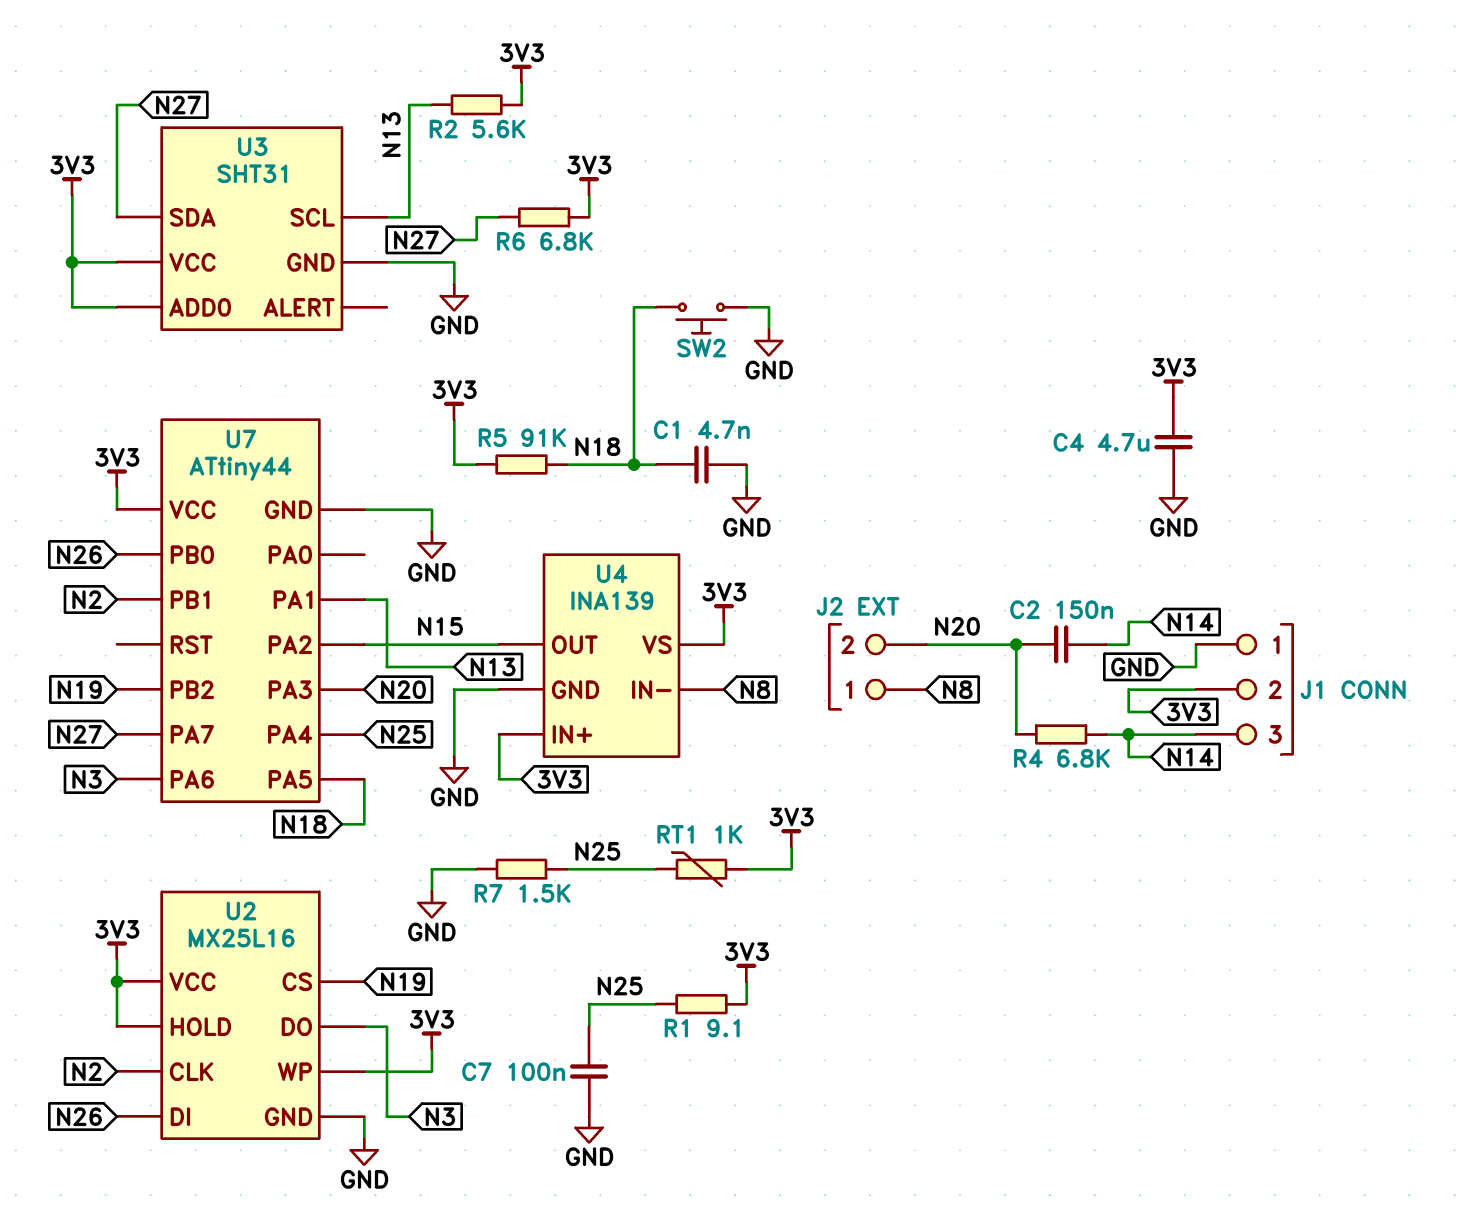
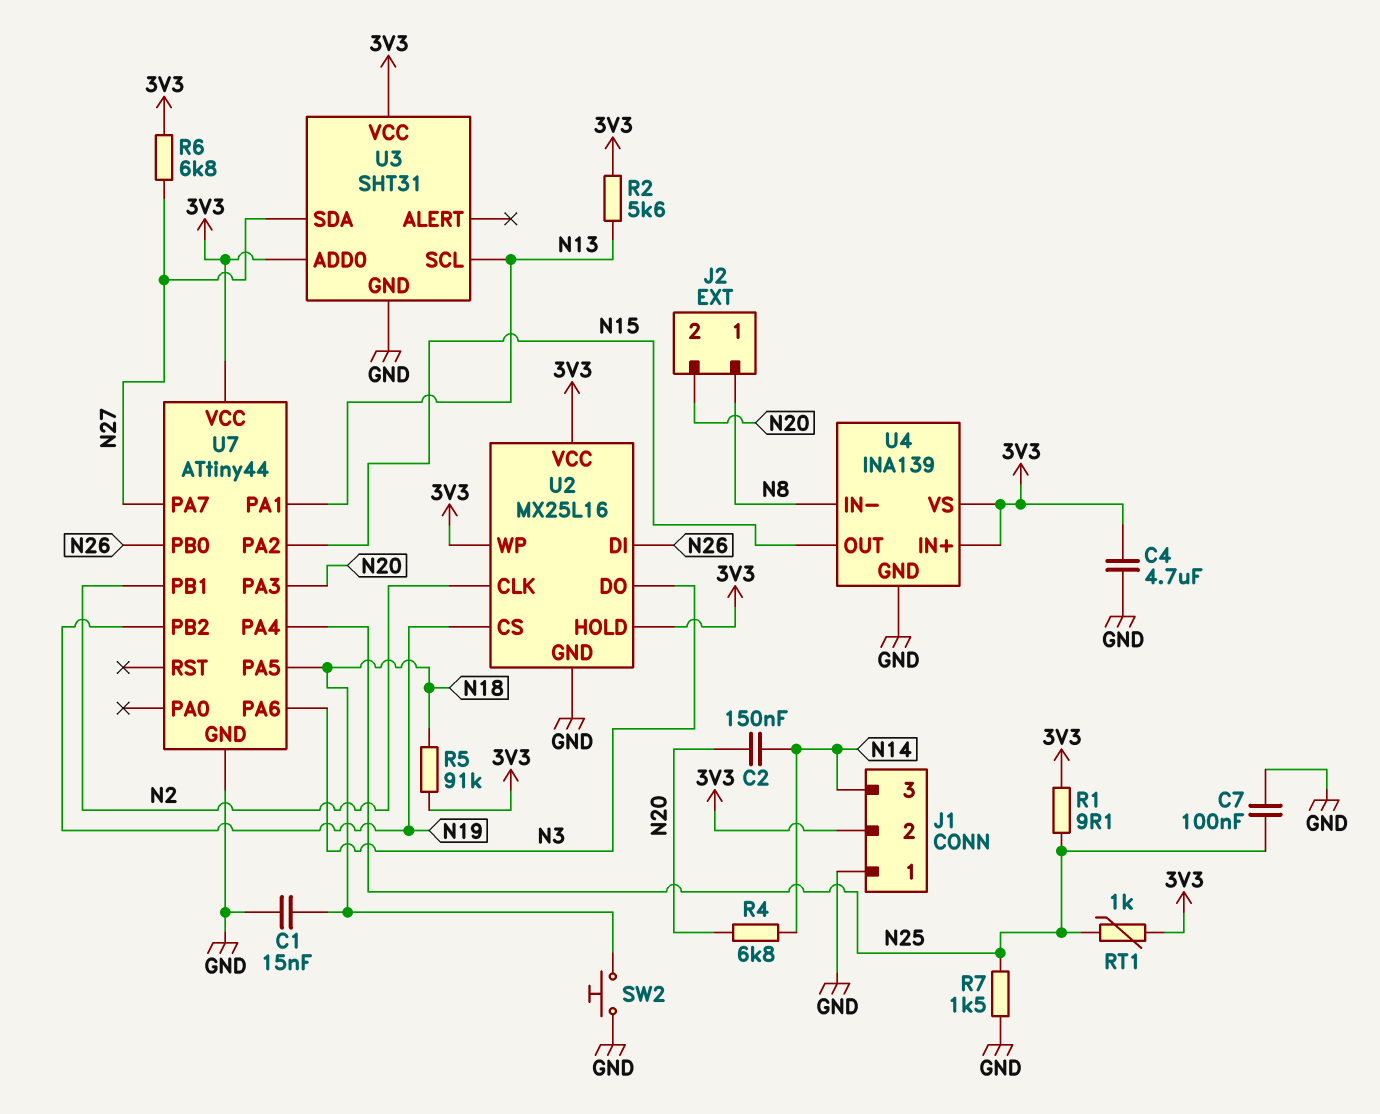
C1: 4.7nF (GND, N18) -> 15nF (GND, N18)

